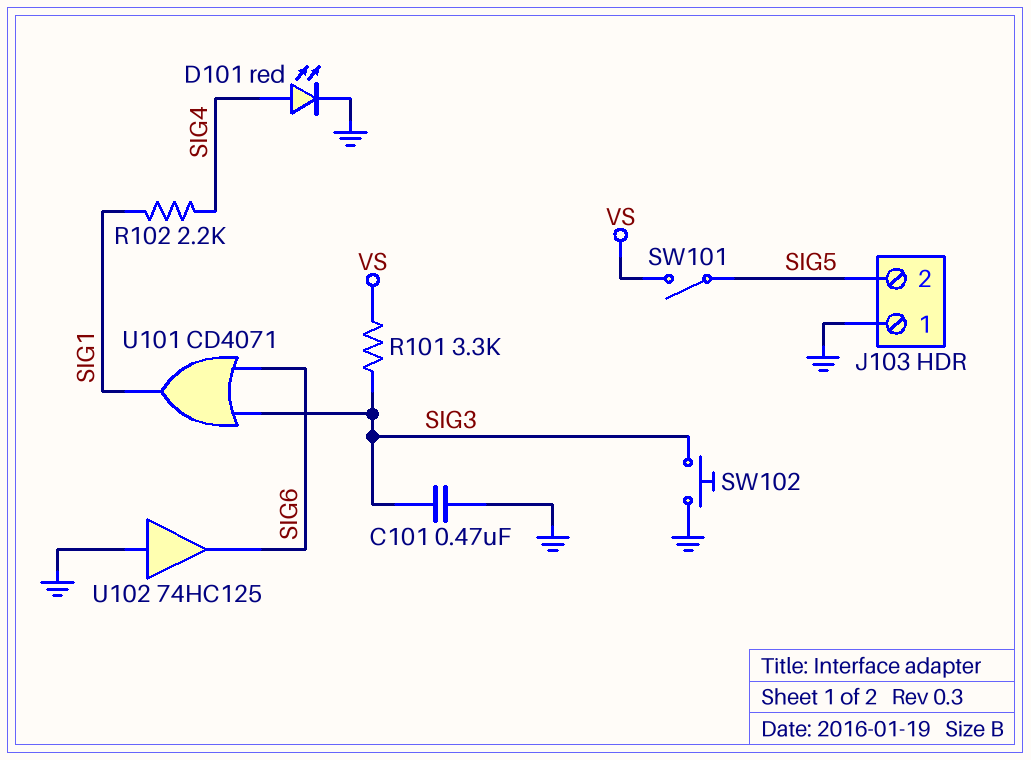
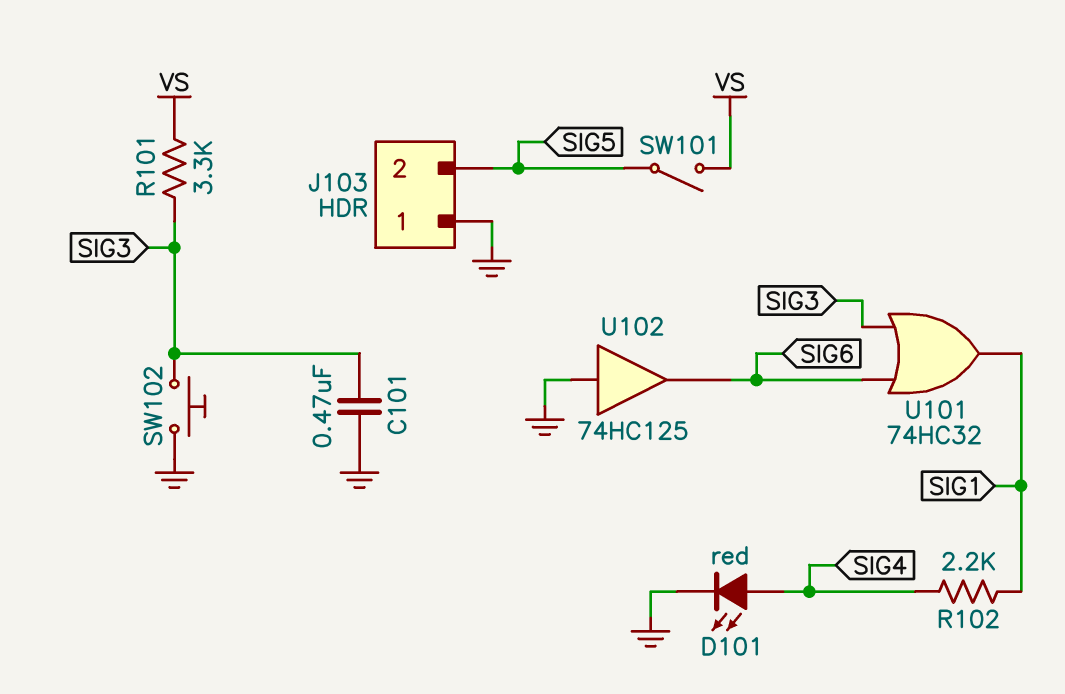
U101: OR CD4071 (in SIG3, in SIG6, out SIG1) -> OR 74HC32 (in SIG3, in SIG6, out SIG1)

